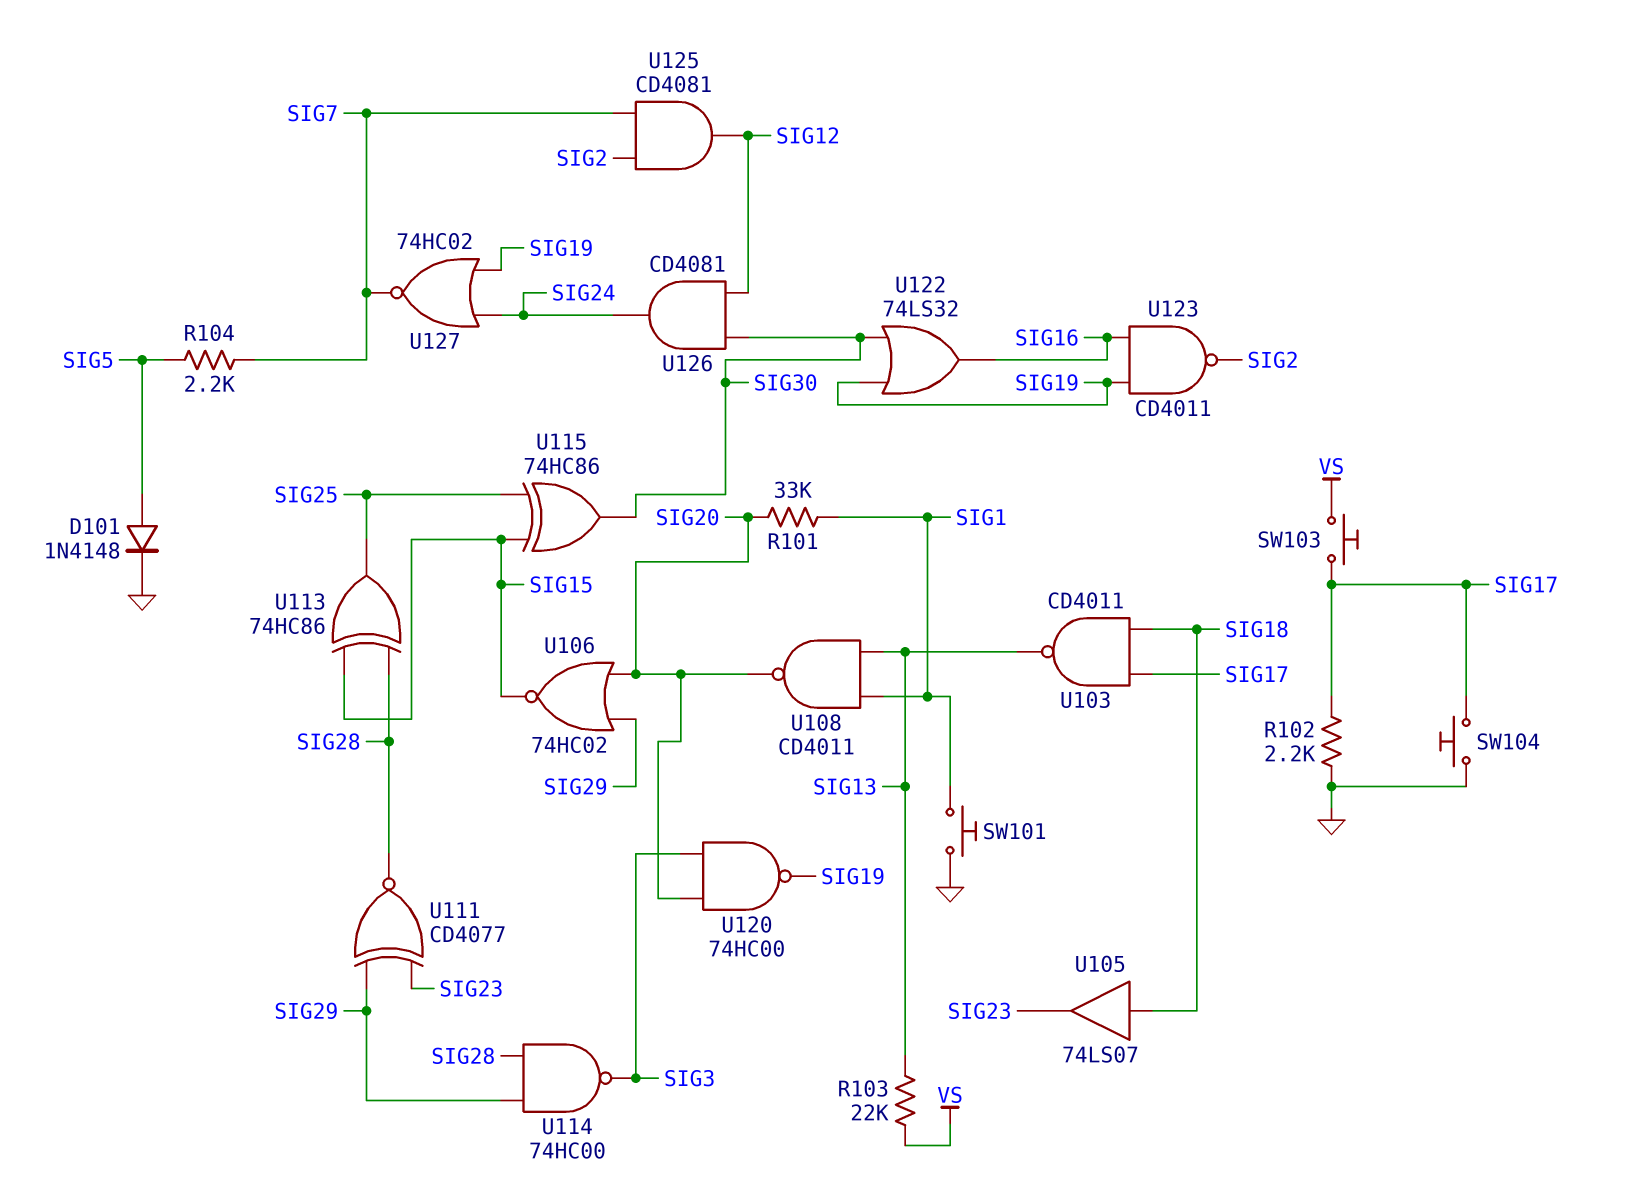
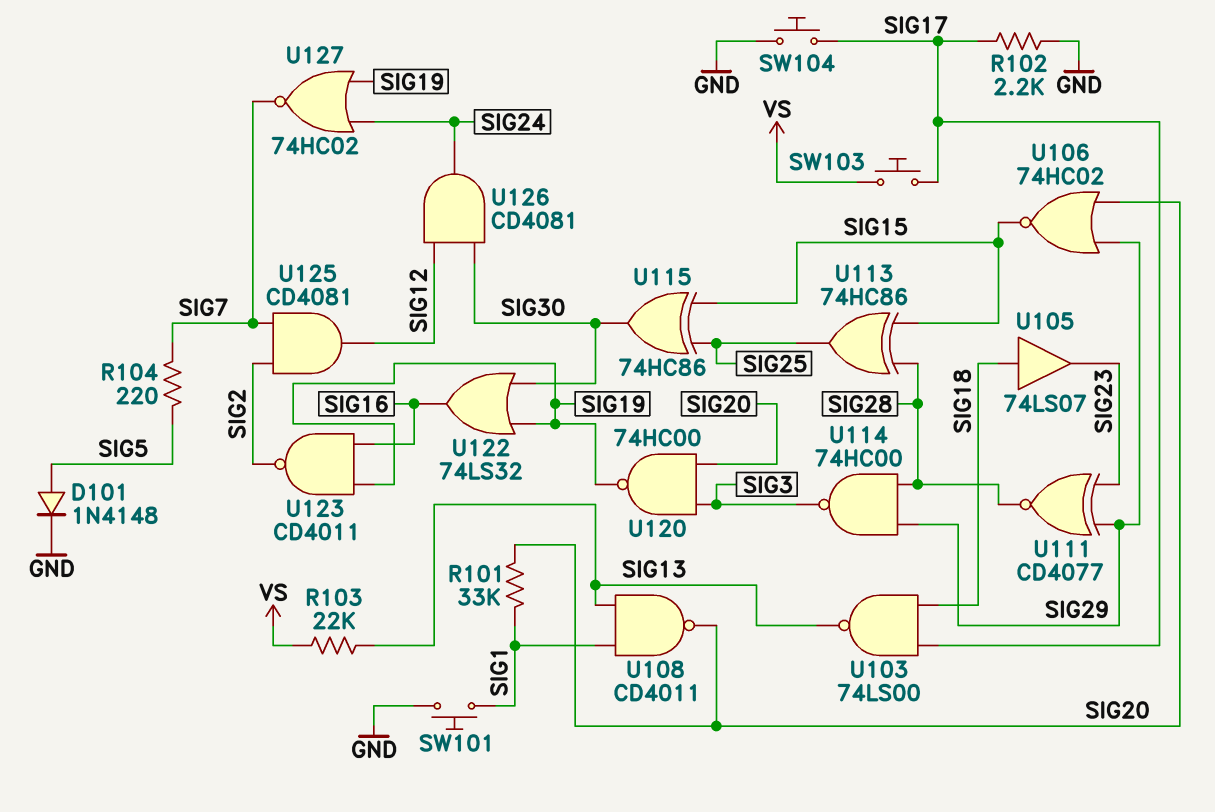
R104: 2.2k (SIG5, SIG7) -> 220 (SIG5, SIG7)
U103: NAND CD4011 (in SIG17, in SIG18, out SIG13) -> NAND 74LS00 (in SIG17, in SIG18, out SIG13)

